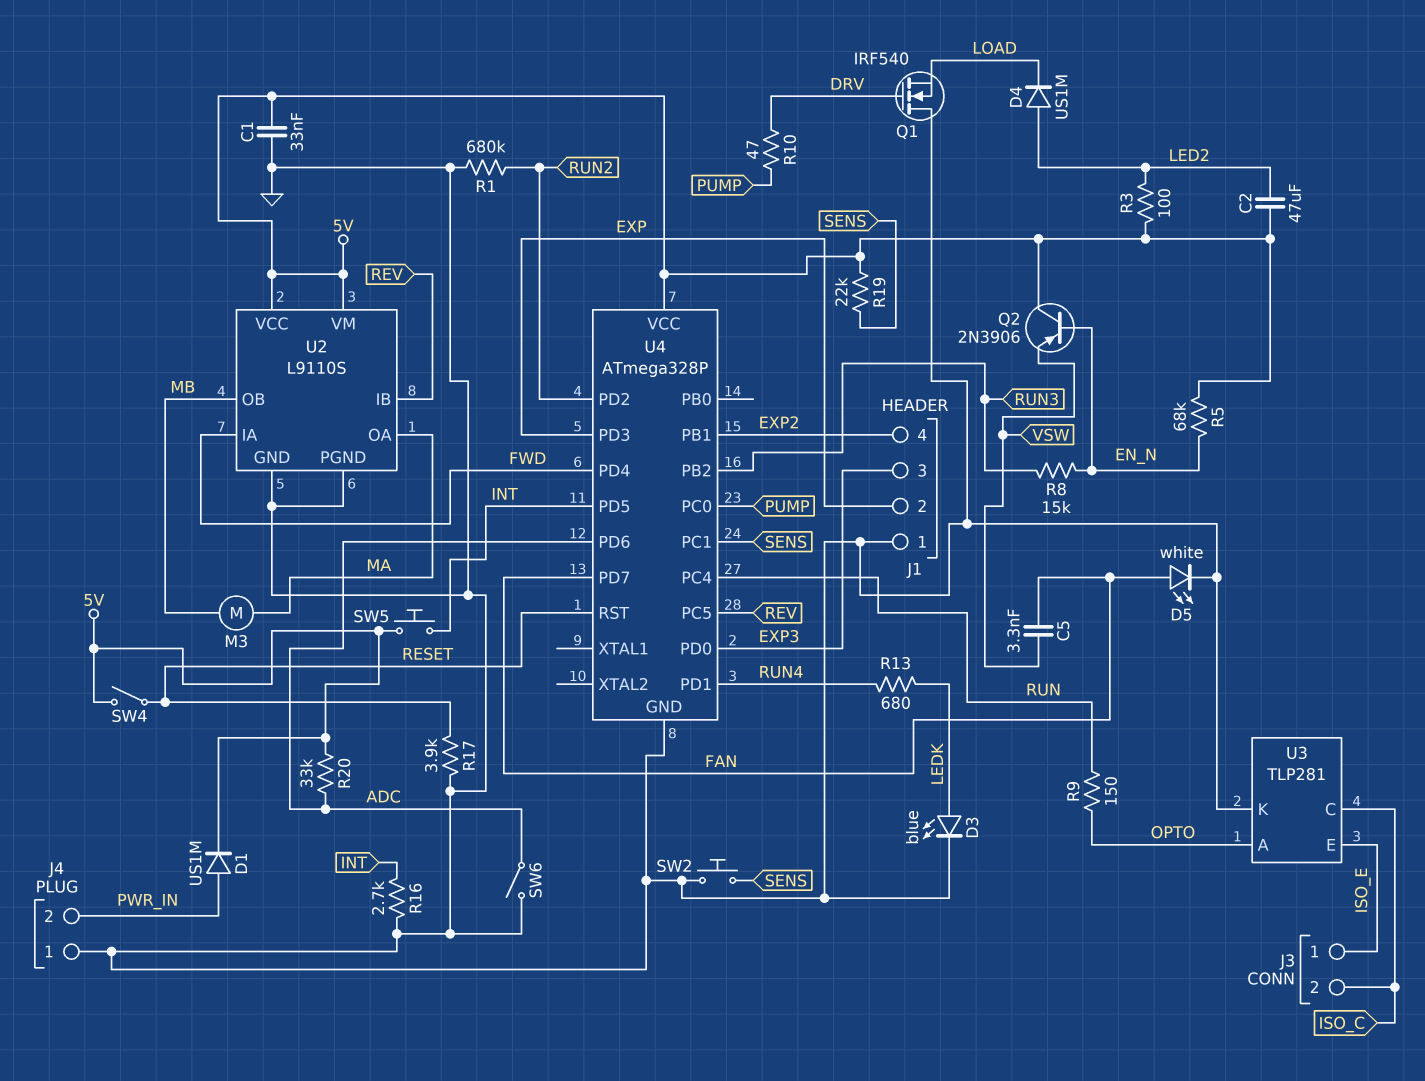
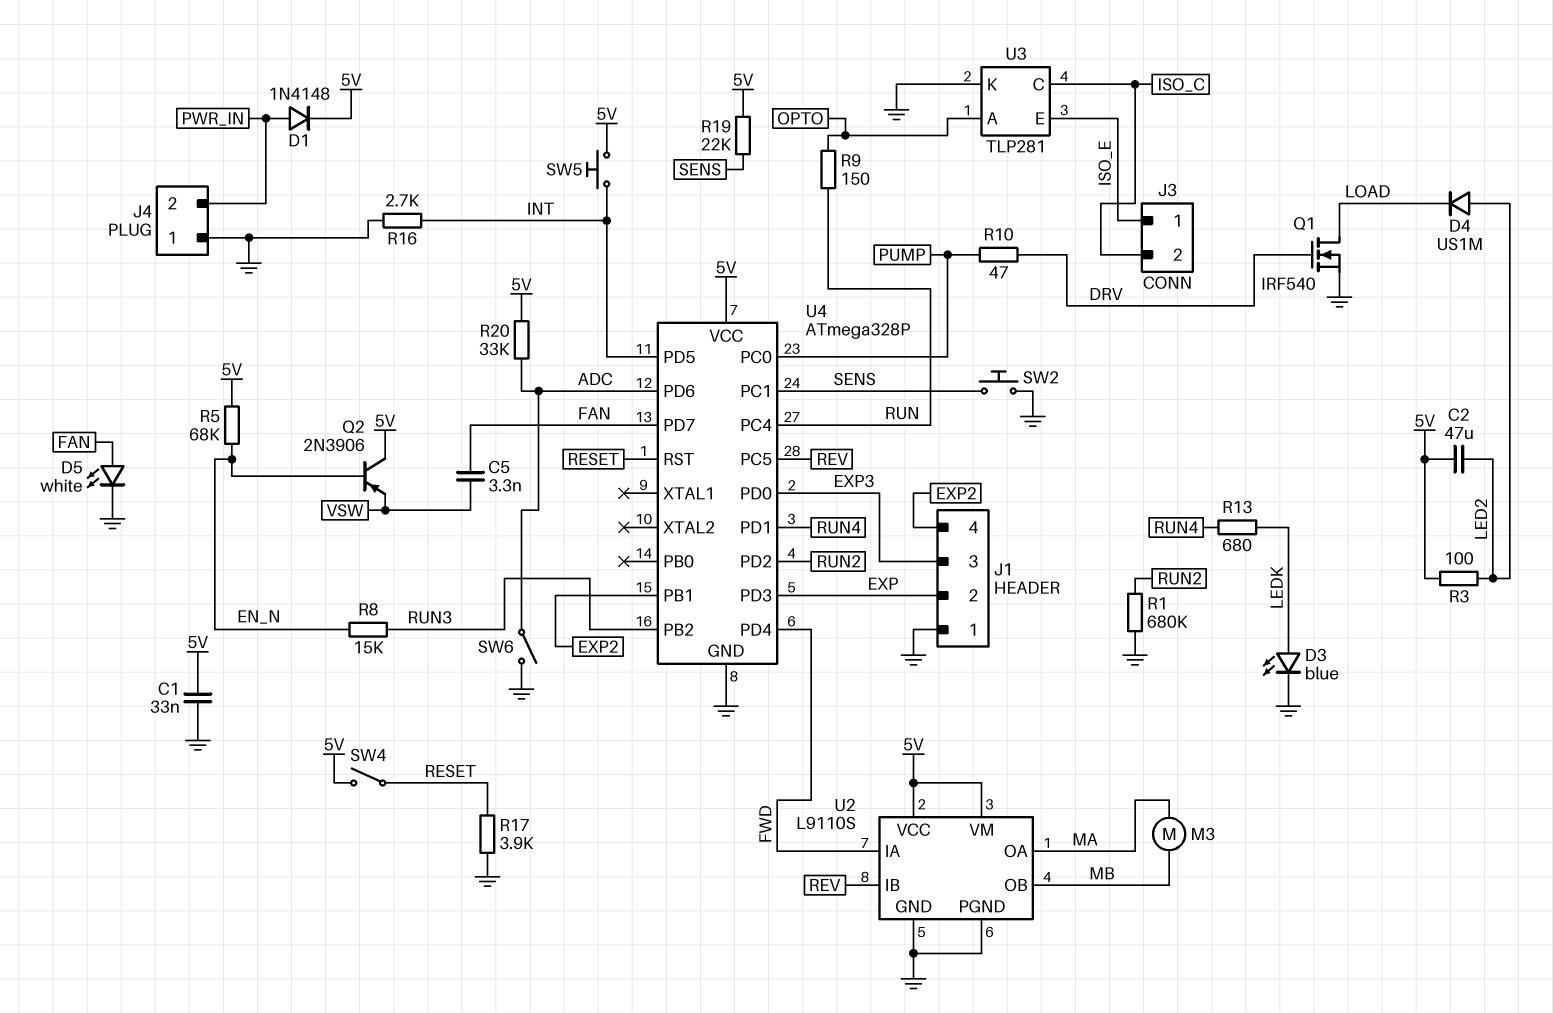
D1: diode US1M (A PWR_IN, K 5V) -> diode 1N4148 (A PWR_IN, K 5V)
Q1: NMOS IRF540 (G DRV, D GND, S LOAD) -> NMOS IRF540 (G DRV, D LOAD, S GND)

